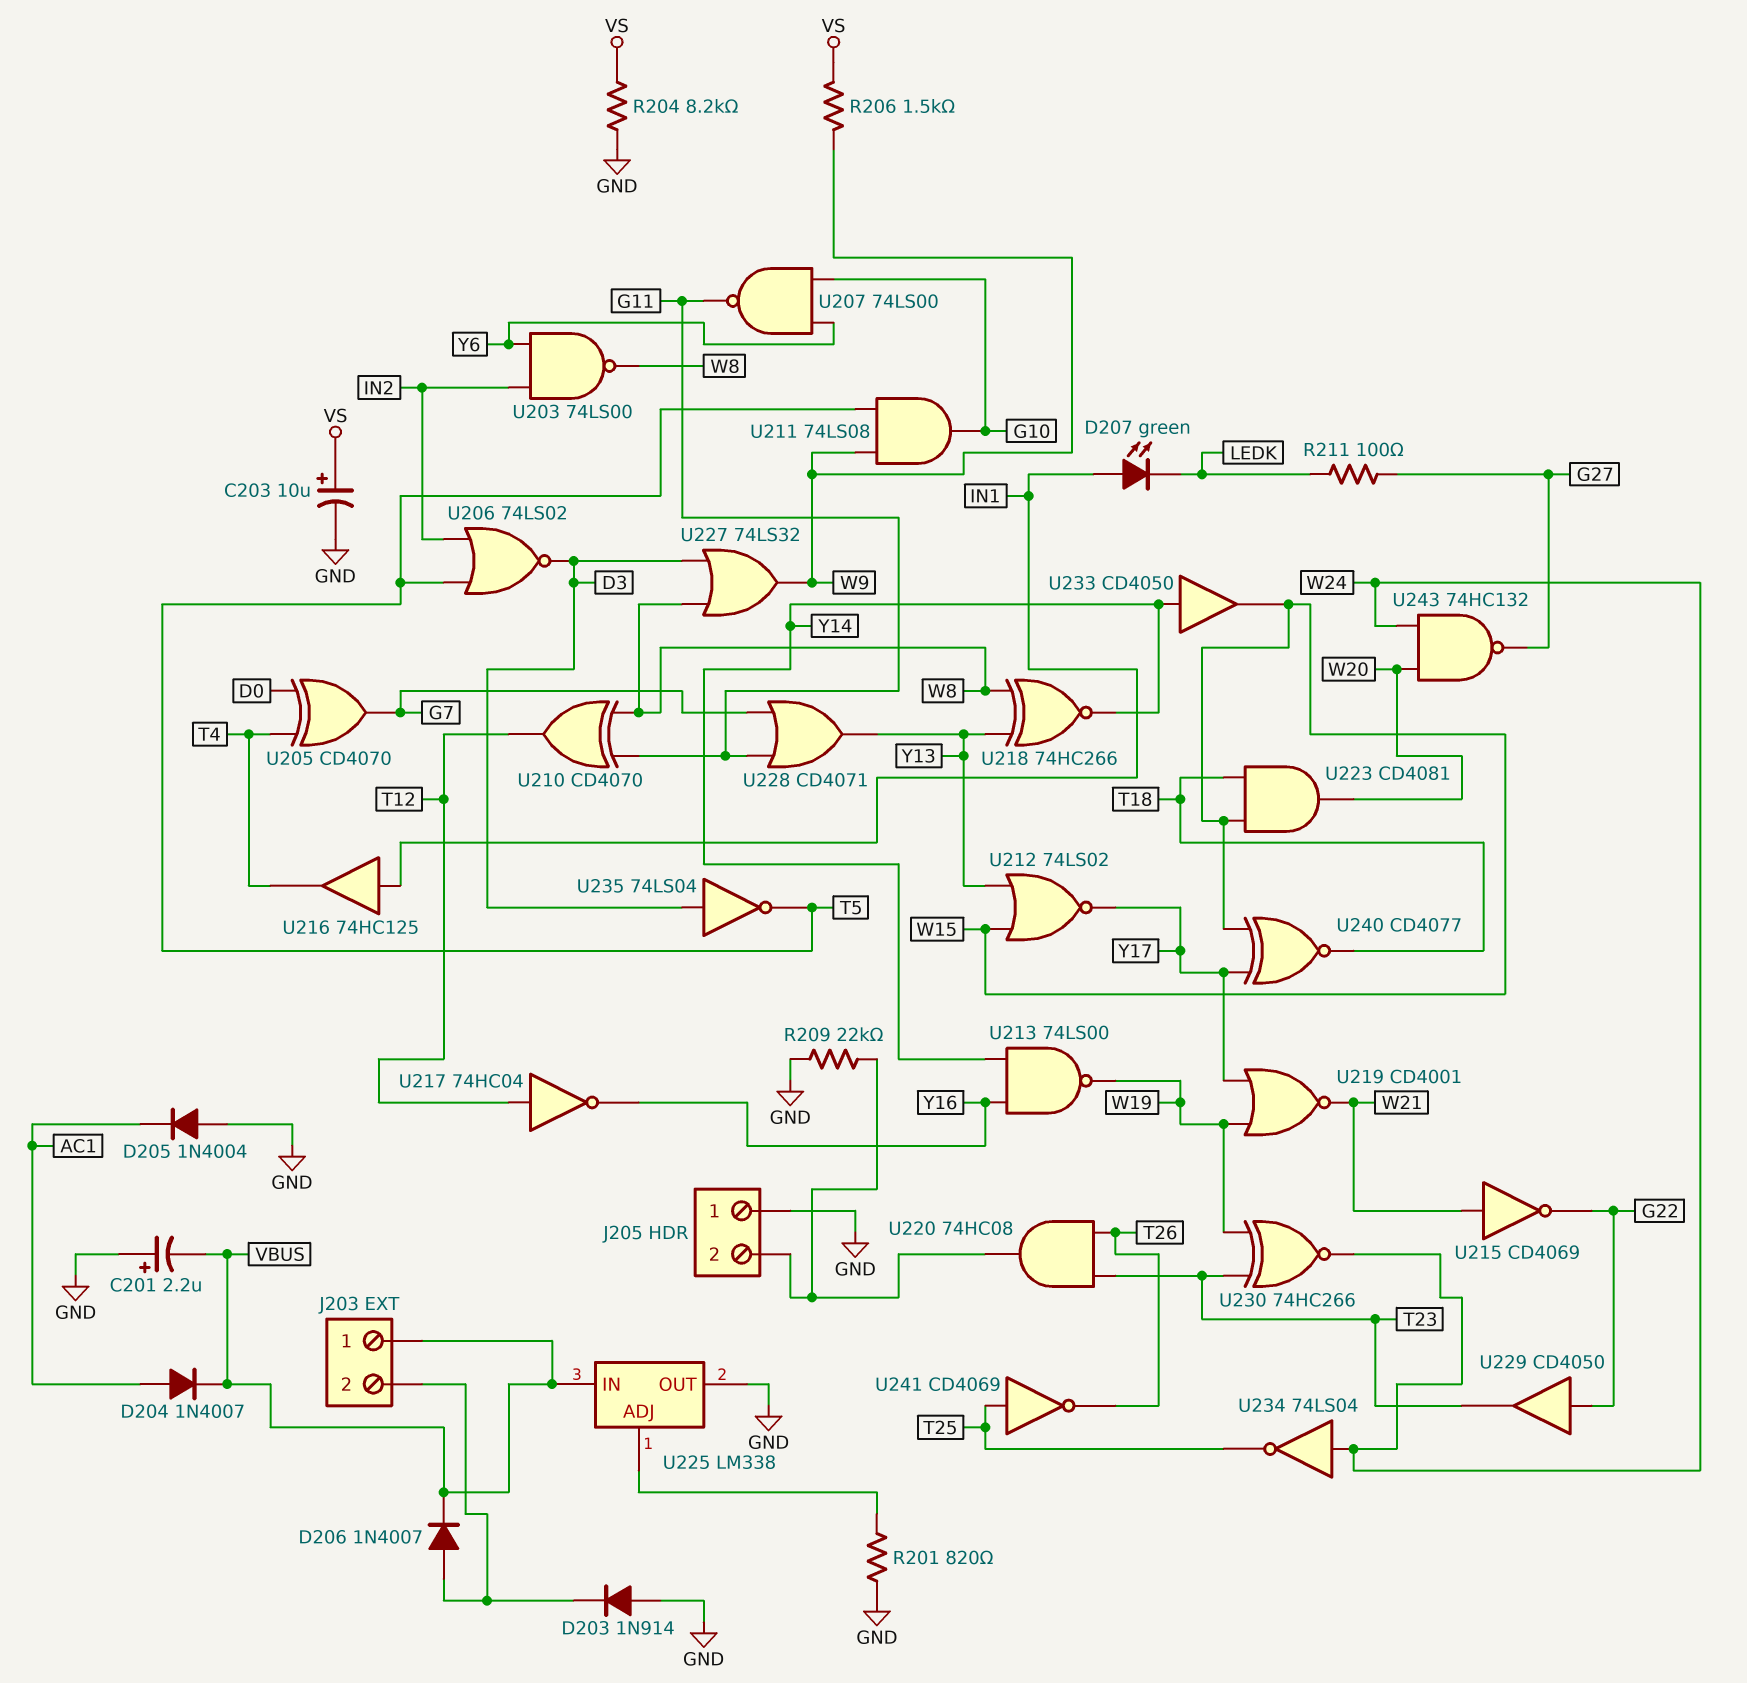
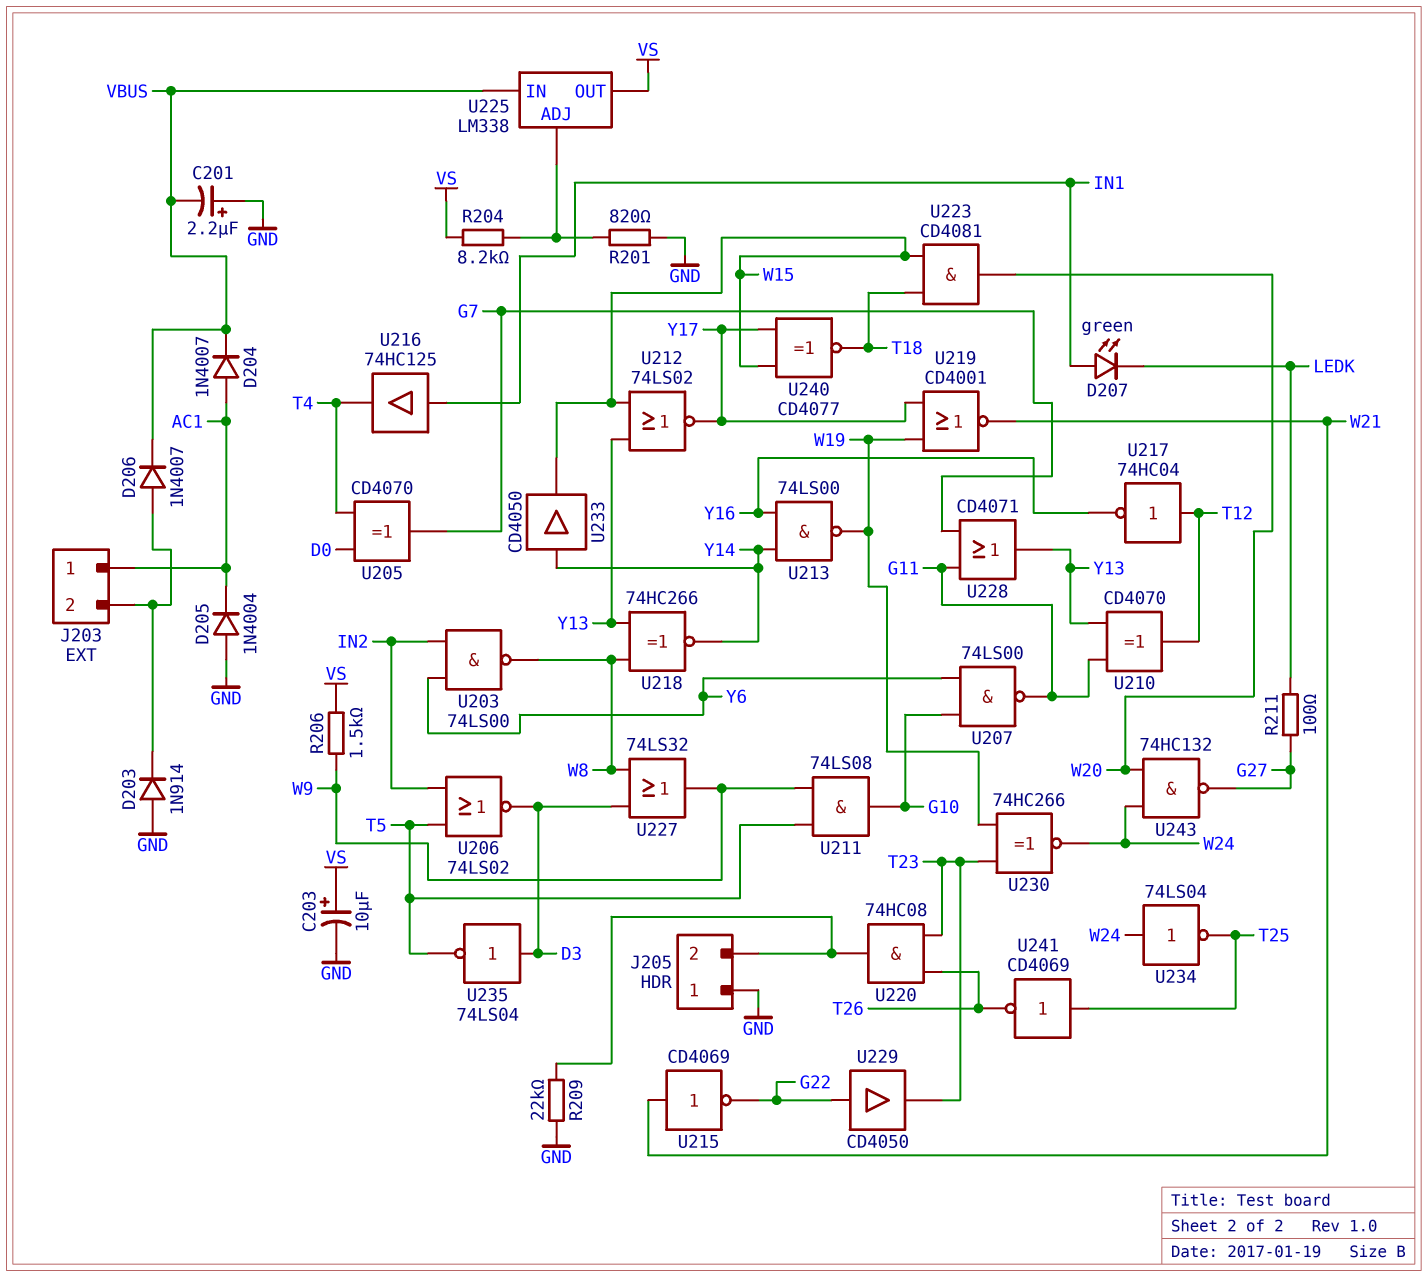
J203 pin 1: VBUS -> AC1
R204: 8.2k (GND, VS) -> 8.2k (U225/ADJ, VS)
U210: XOR CD4070 (in G11, in W8, out T12) -> XOR CD4070 (in G11, in Y13, out T12)
U225 pin OUT: GND -> VS

